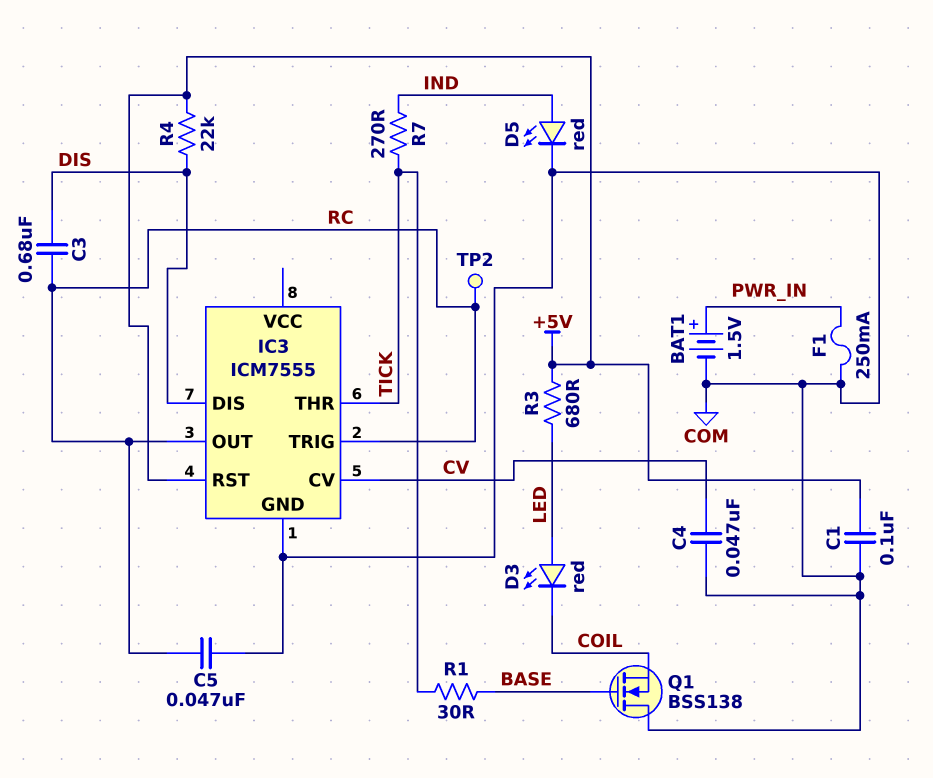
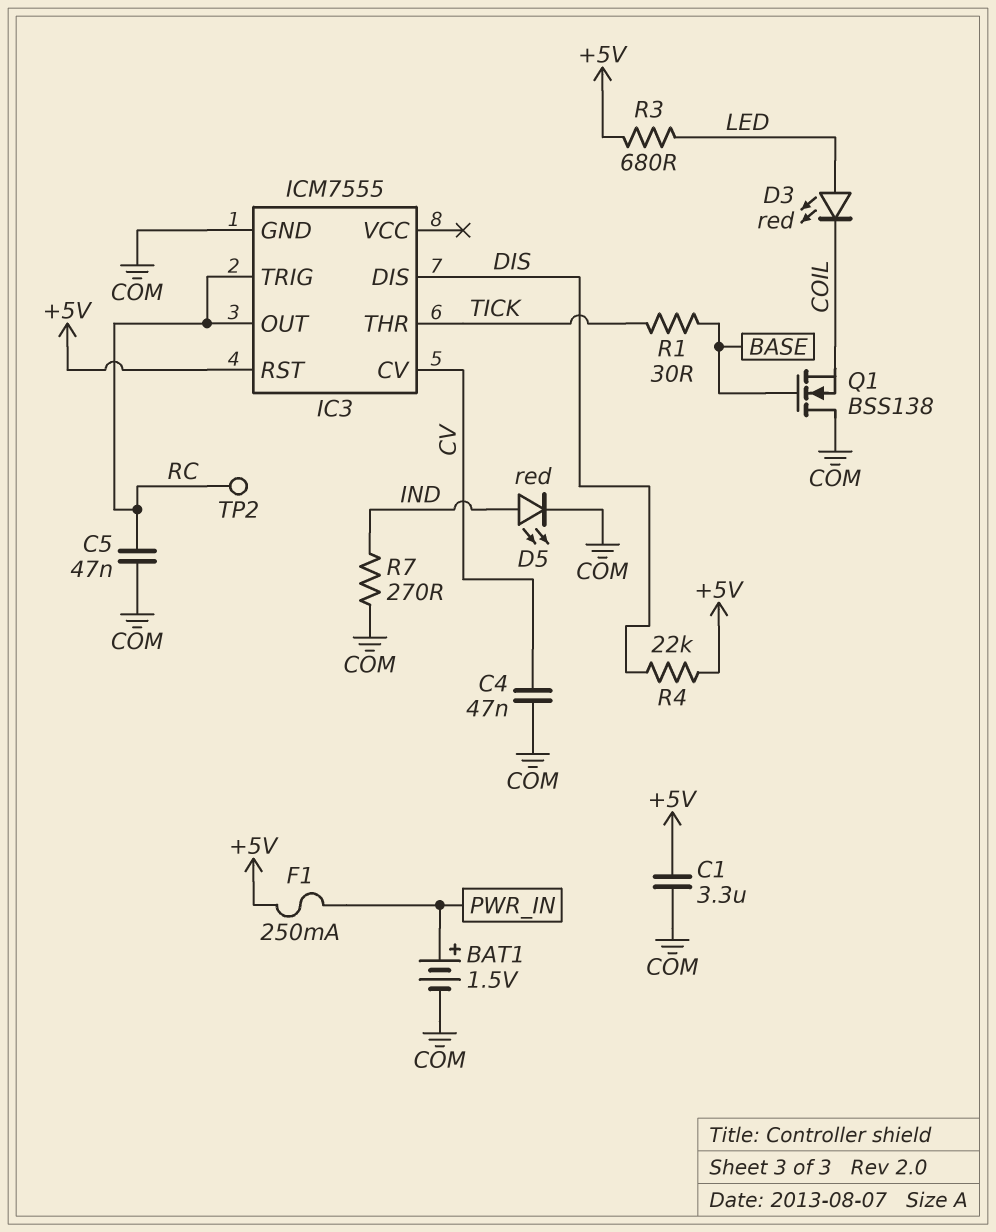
C1: 100nF (+5V, COM) -> 3.3uF (+5V, COM)
C3: 680nF (DIS, RC) -> none
F1: 250mA (COM, PWR_IN) -> 250mA (+5V, PWR_IN)
R7: 270 (IND, TICK) -> 270 (COM, IND)

